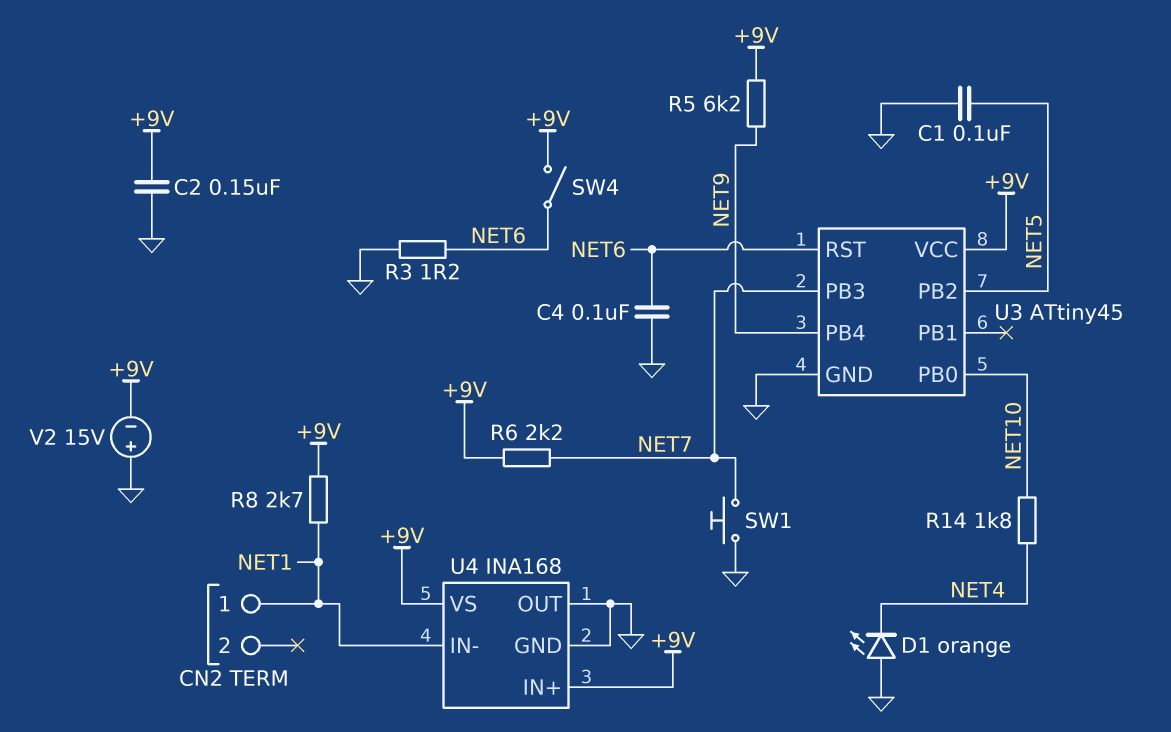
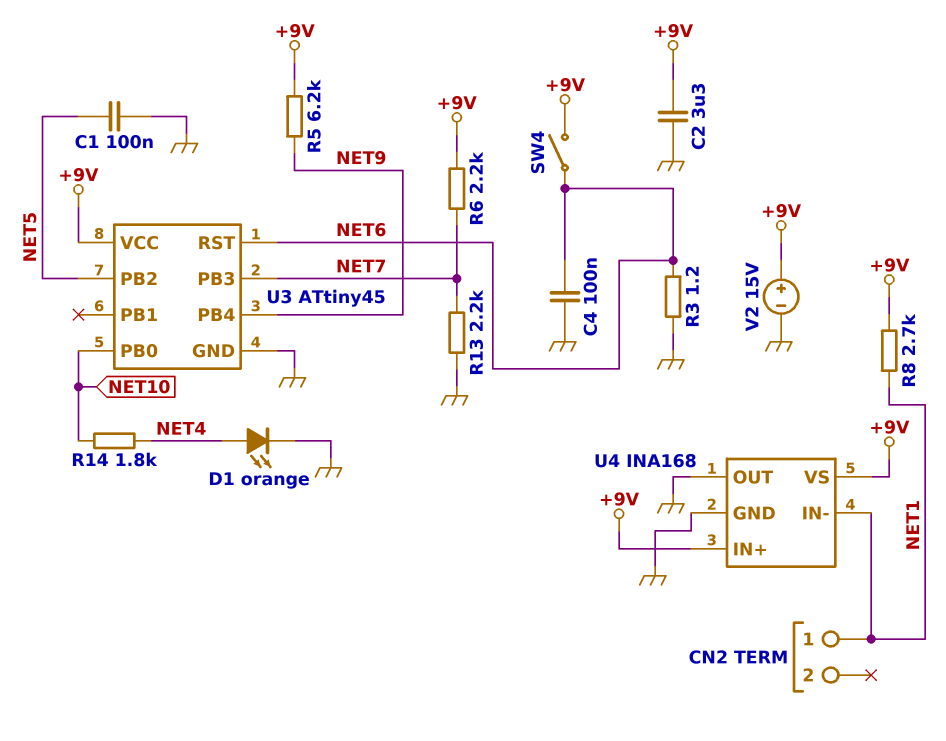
C2: 150nF (+9V, GND) -> 3.3uF (+9V, GND)
D1: LED orange (A GND, K NET4) -> LED orange (A NET4, K GND)
R13: none -> 2.2k (GND, NET7)
SW1: button (GND, NET7) -> none
V2: 15V (plus GND, minus +9V) -> 15V (plus +9V, minus GND)

